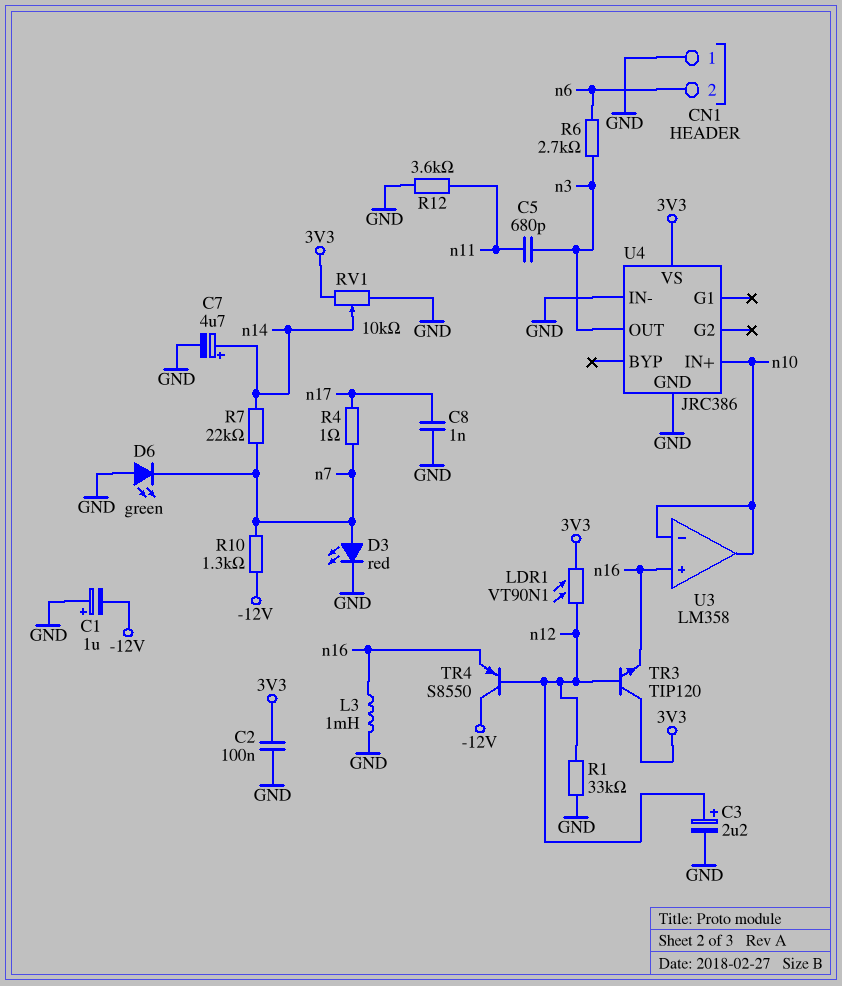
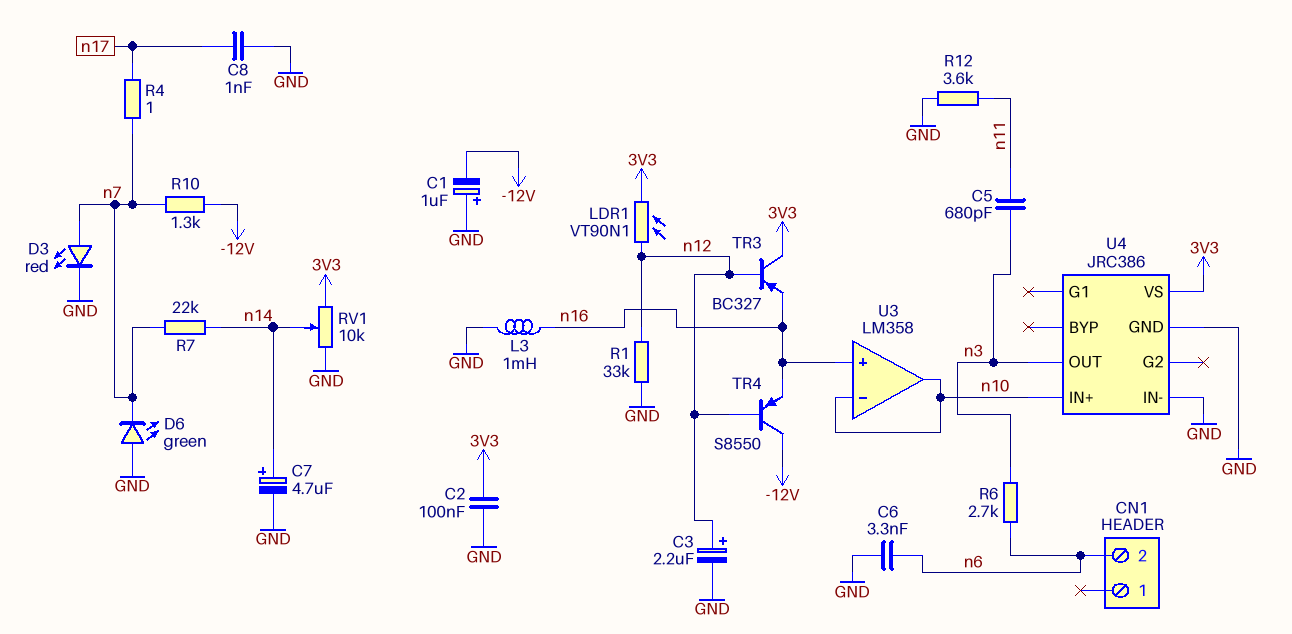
C6: none -> 3.3nF (GND, n6)
CN1 pin 1: GND -> none
TR3: NPN TIP120 (B n12, C 3V3, E n16) -> PNP BC327 (B n12, C 3V3, E n16)

